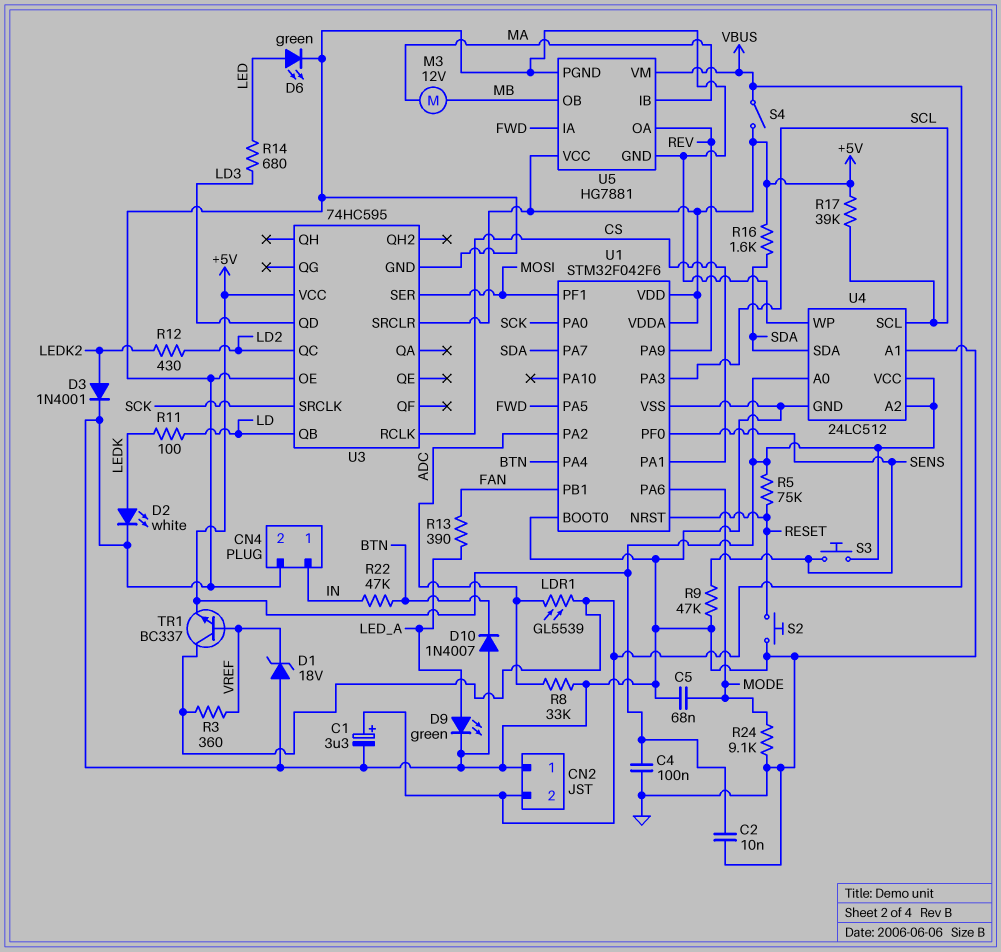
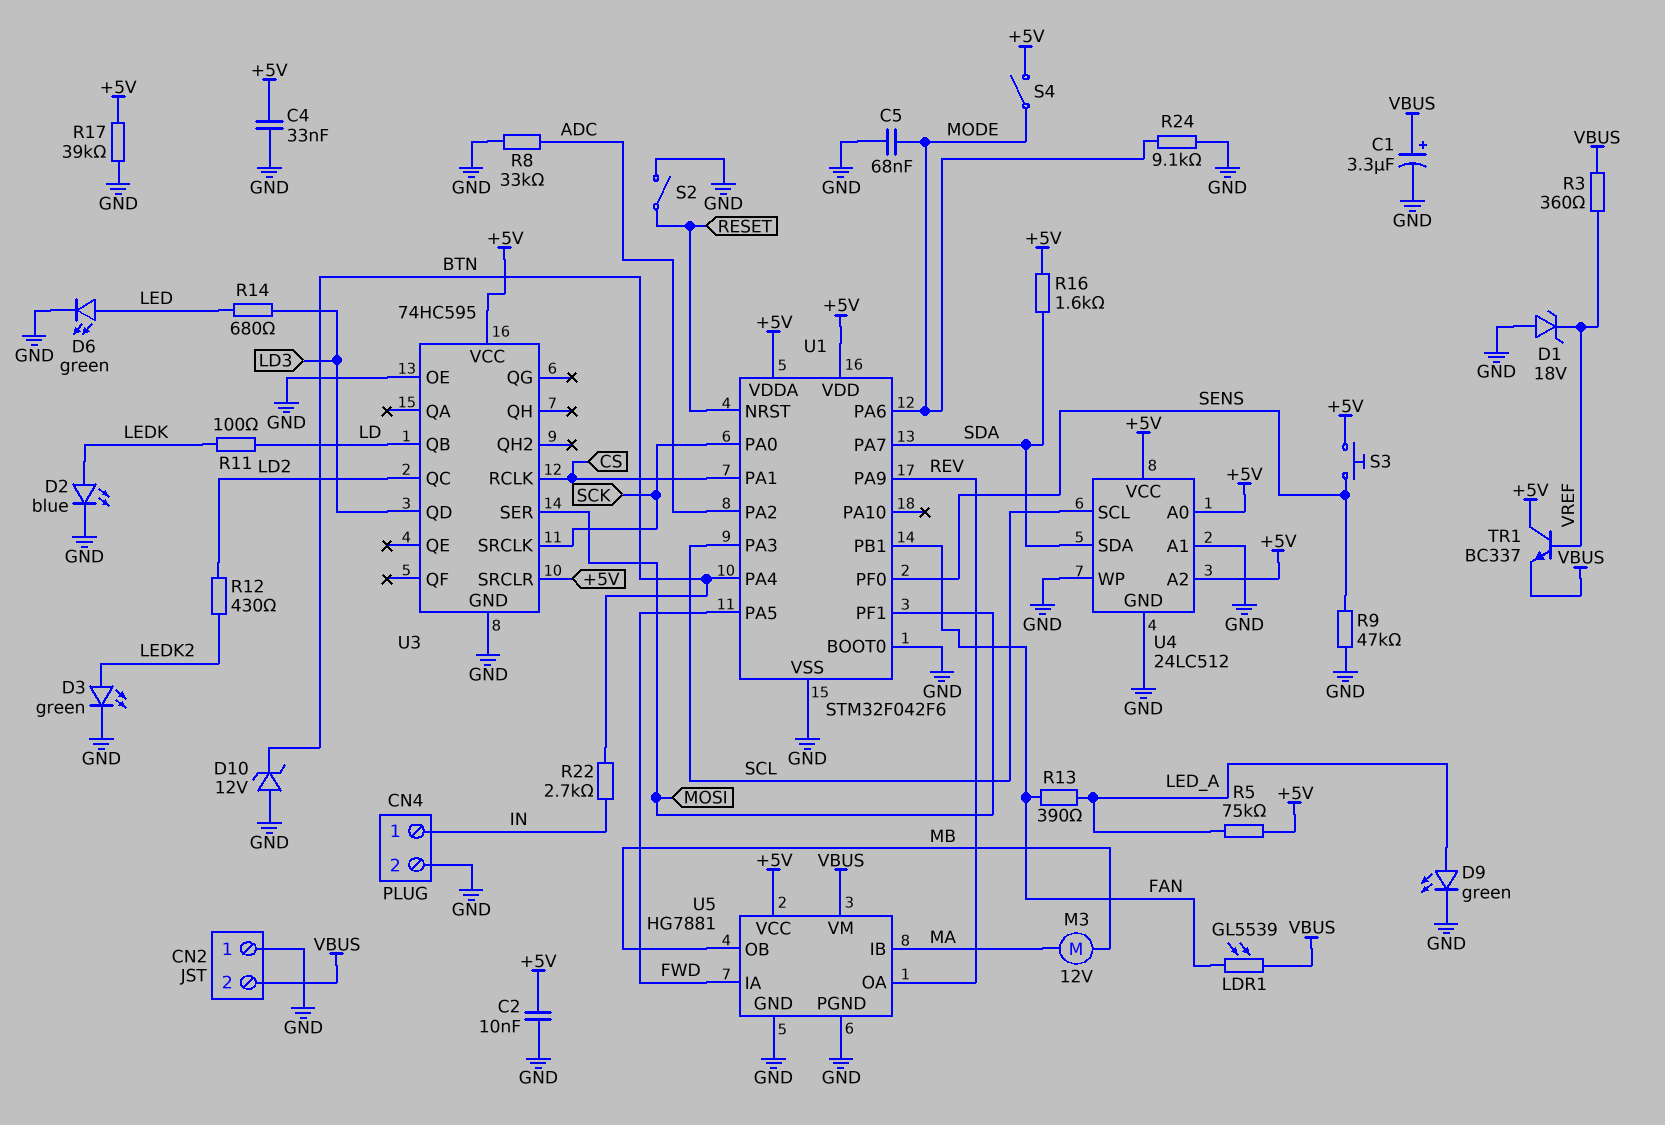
C4: 100nF (+5V, GND) -> 33nF (+5V, GND)
D2: LED white (A LEDK, K GND) -> LED blue (A LEDK, K GND)
D3: diode 1N4001 (A LEDK2, K GND) -> LED green (A LEDK2, K GND)
D10: diode 1N4007 (A GND, K BTN) -> zener 12V (A GND, K BTN)
LDR1: GL5539 (ADC, VBUS) -> GL5539 (FAN, VBUS)
R5: 75k (+5V, RESET) -> 75k (+5V, LED_A)
R17: 39k (+5V, SCL) -> 39k (+5V, GND)
R22: 47k (BTN, IN) -> 2.7k (BTN, IN)
S2: button (GND, RESET) -> switch (GND, RESET)
S4: switch (+5V, VBUS) -> switch (+5V, MODE)
TR1: NPN BC337 (B VREF, C VBUS, E +5V) -> NPN BC337 (B VREF, C +5V, E VBUS)

